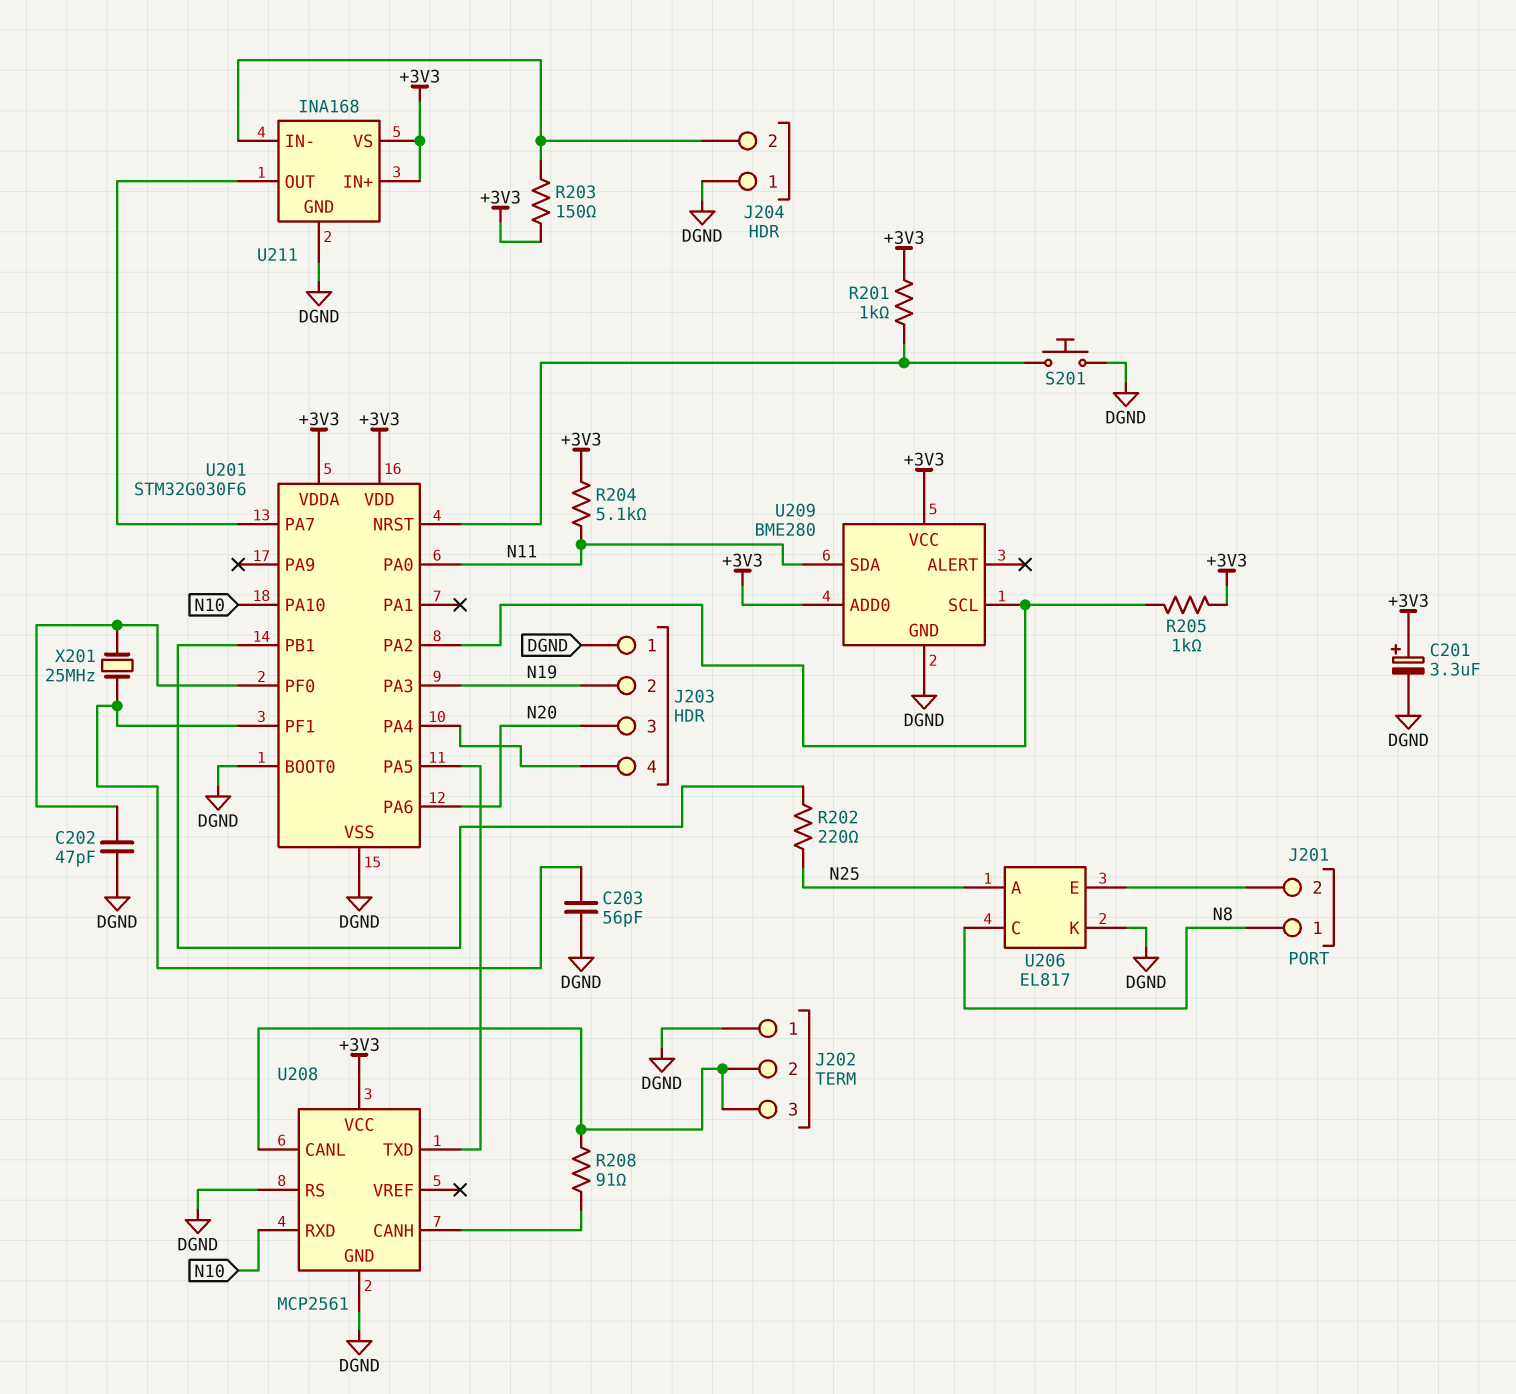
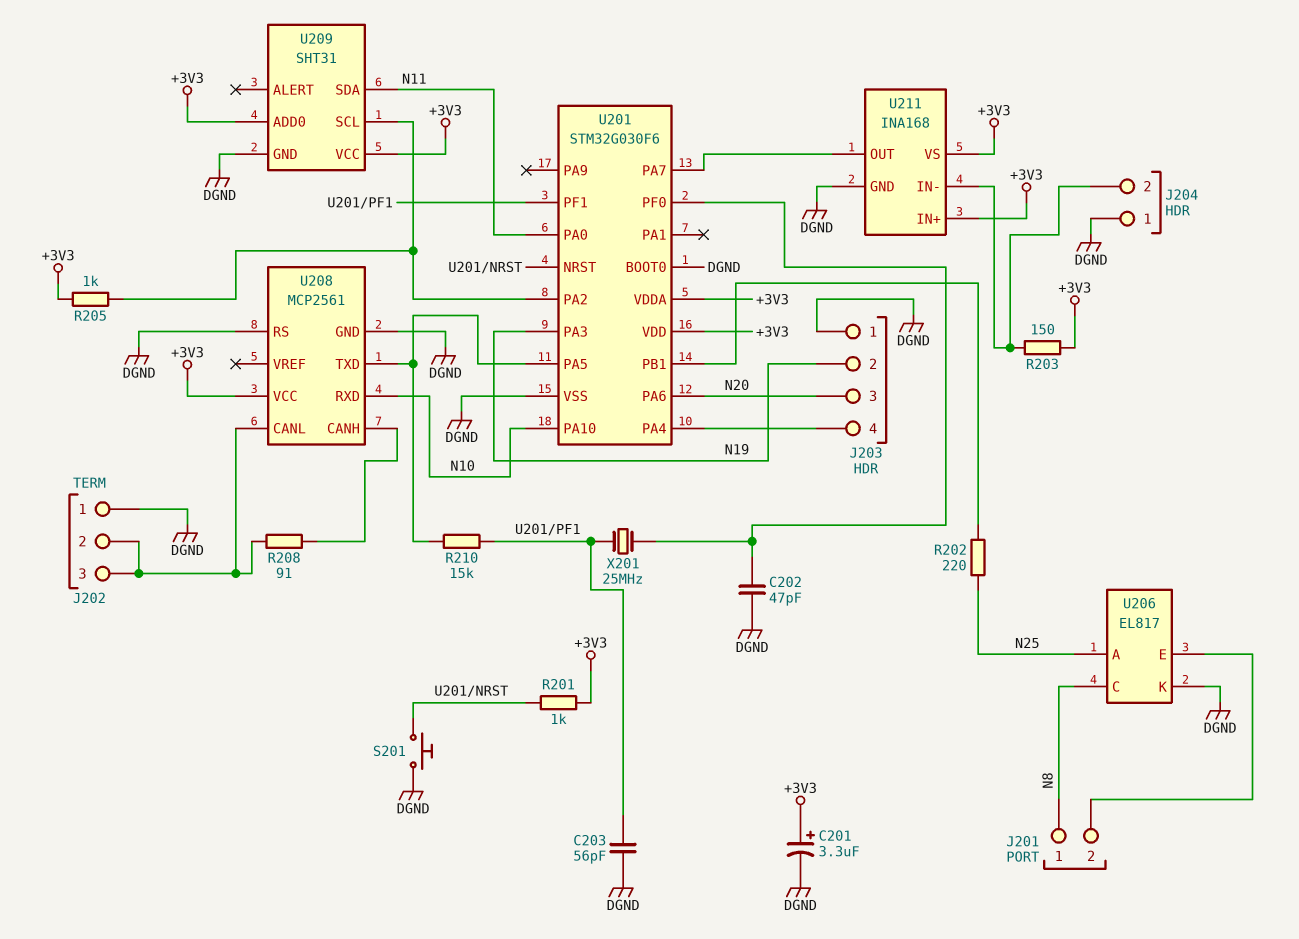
R204: 5.1k (+3V3, N11) -> none
R210: none -> 15k (U201/PA5, U201/PF1)
U209: BME280 -> SHT31

